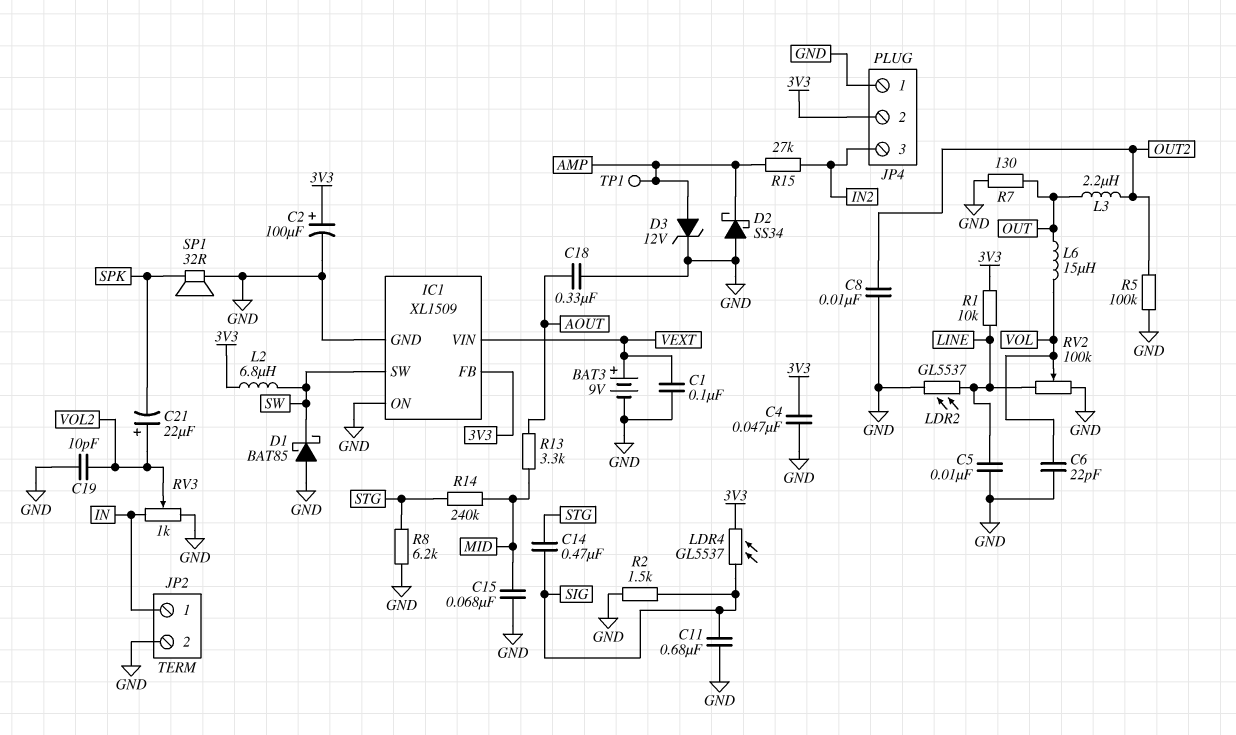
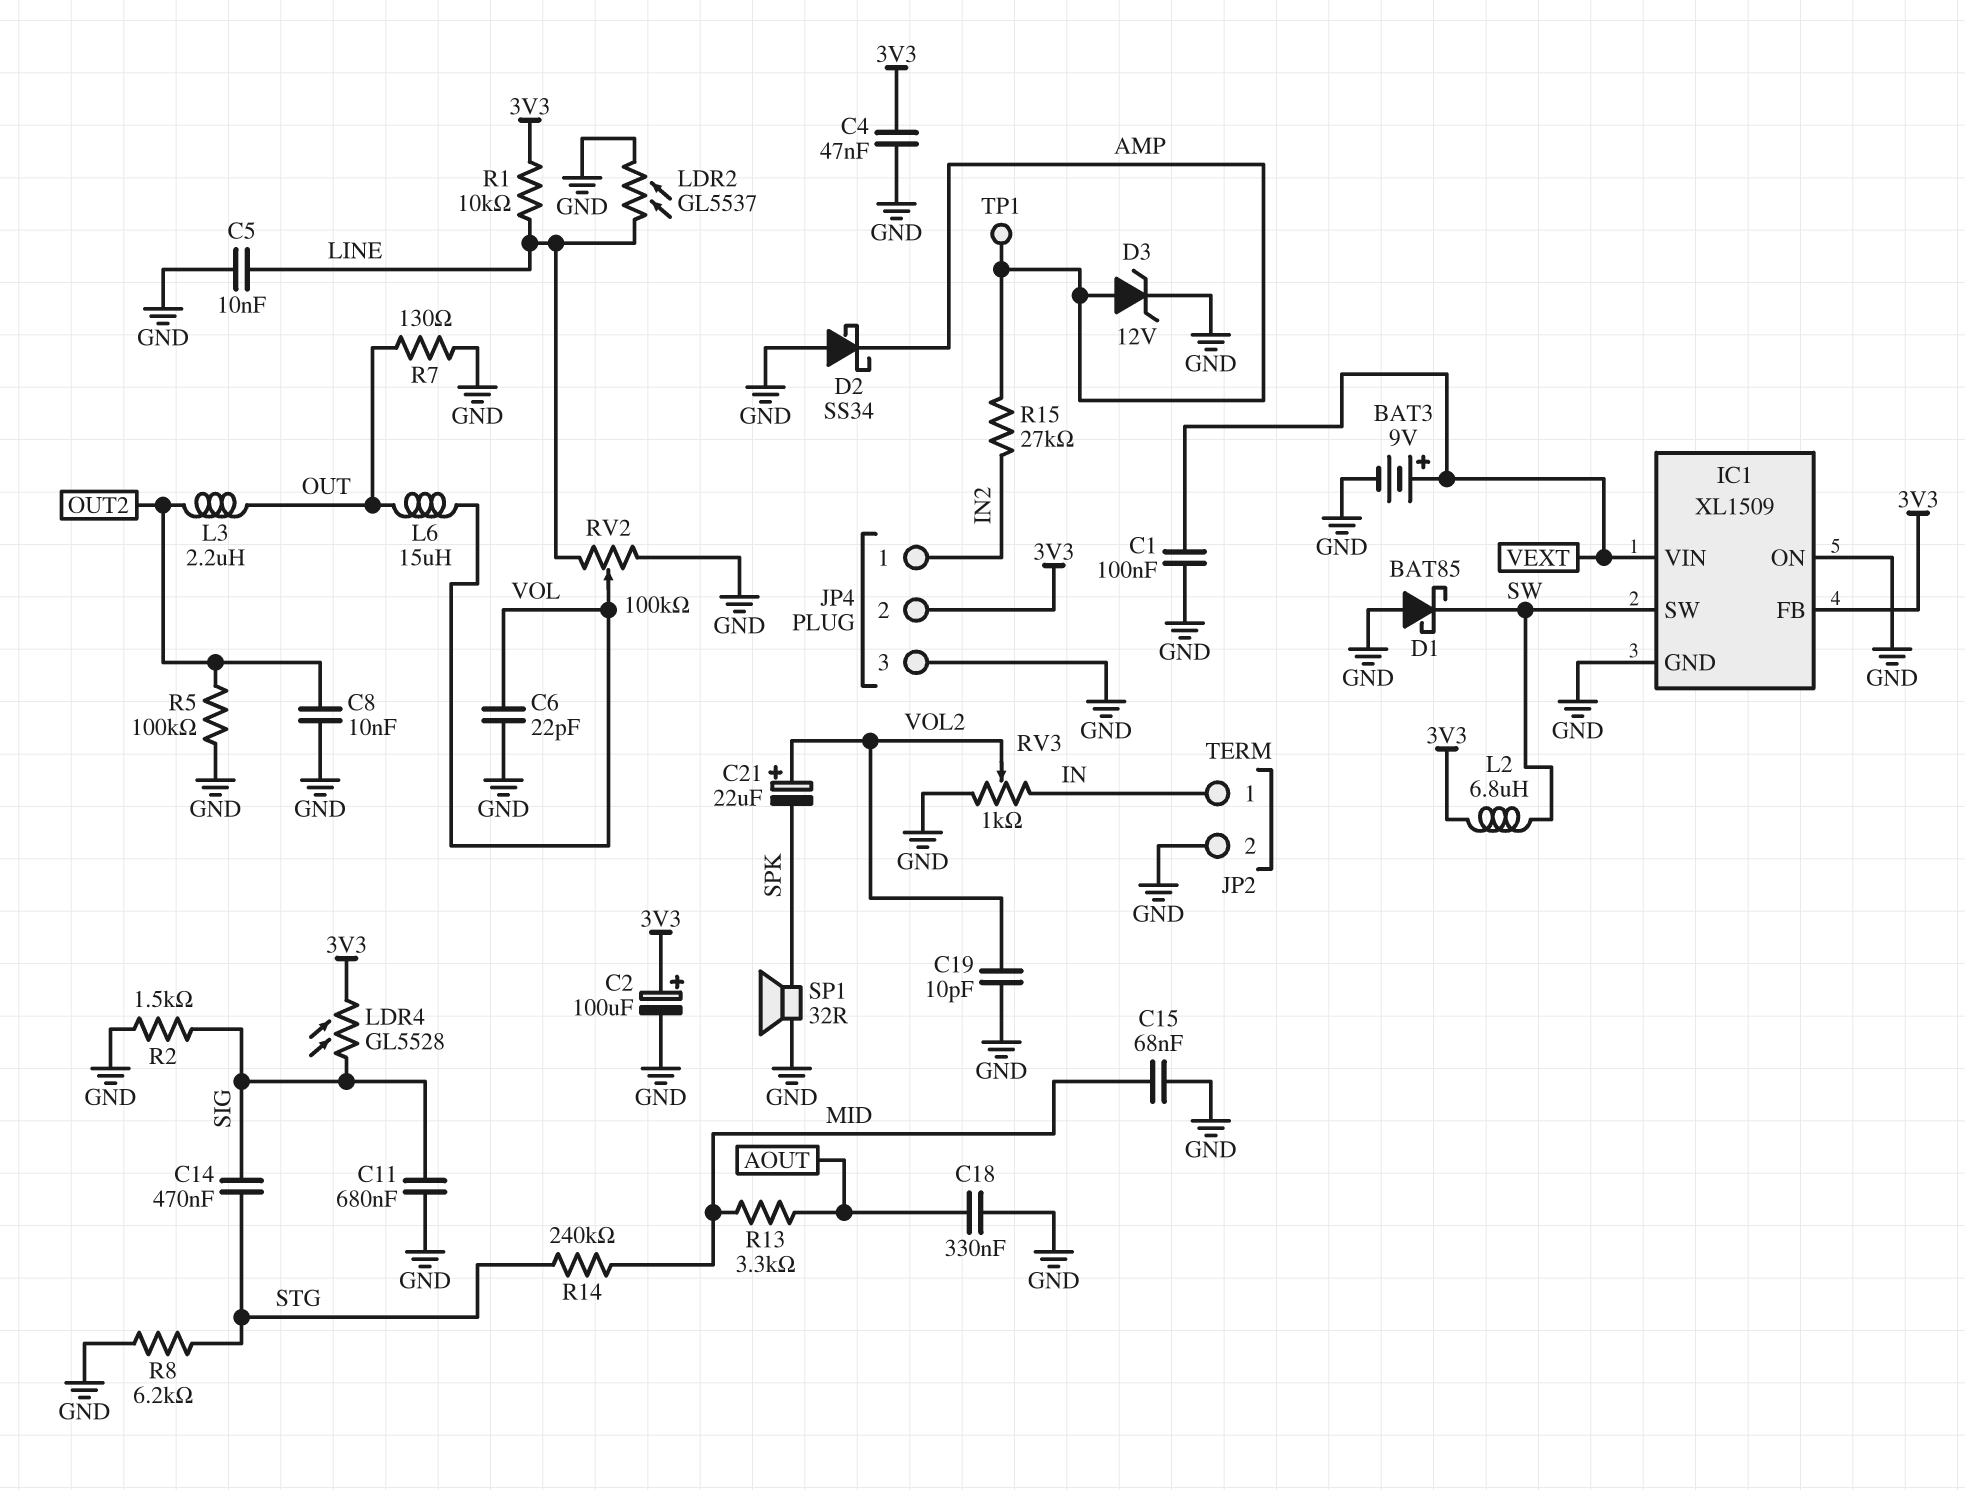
JP4 pin 1: GND -> IN2
JP4 pin 3: IN2 -> GND
LDR4: GL5537 (3V3, SIG) -> GL5528 (3V3, SIG)

